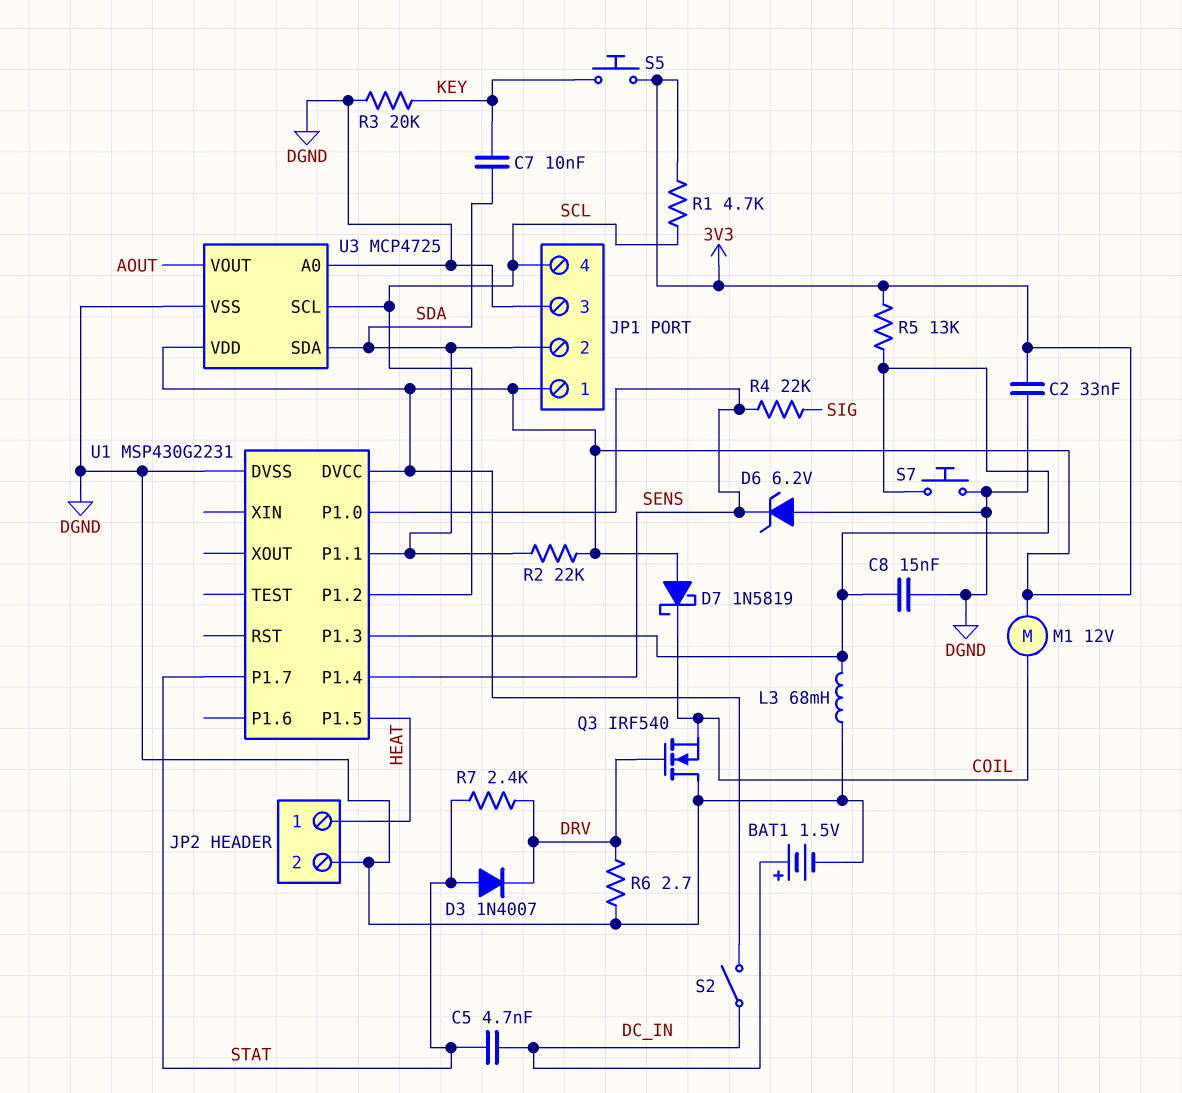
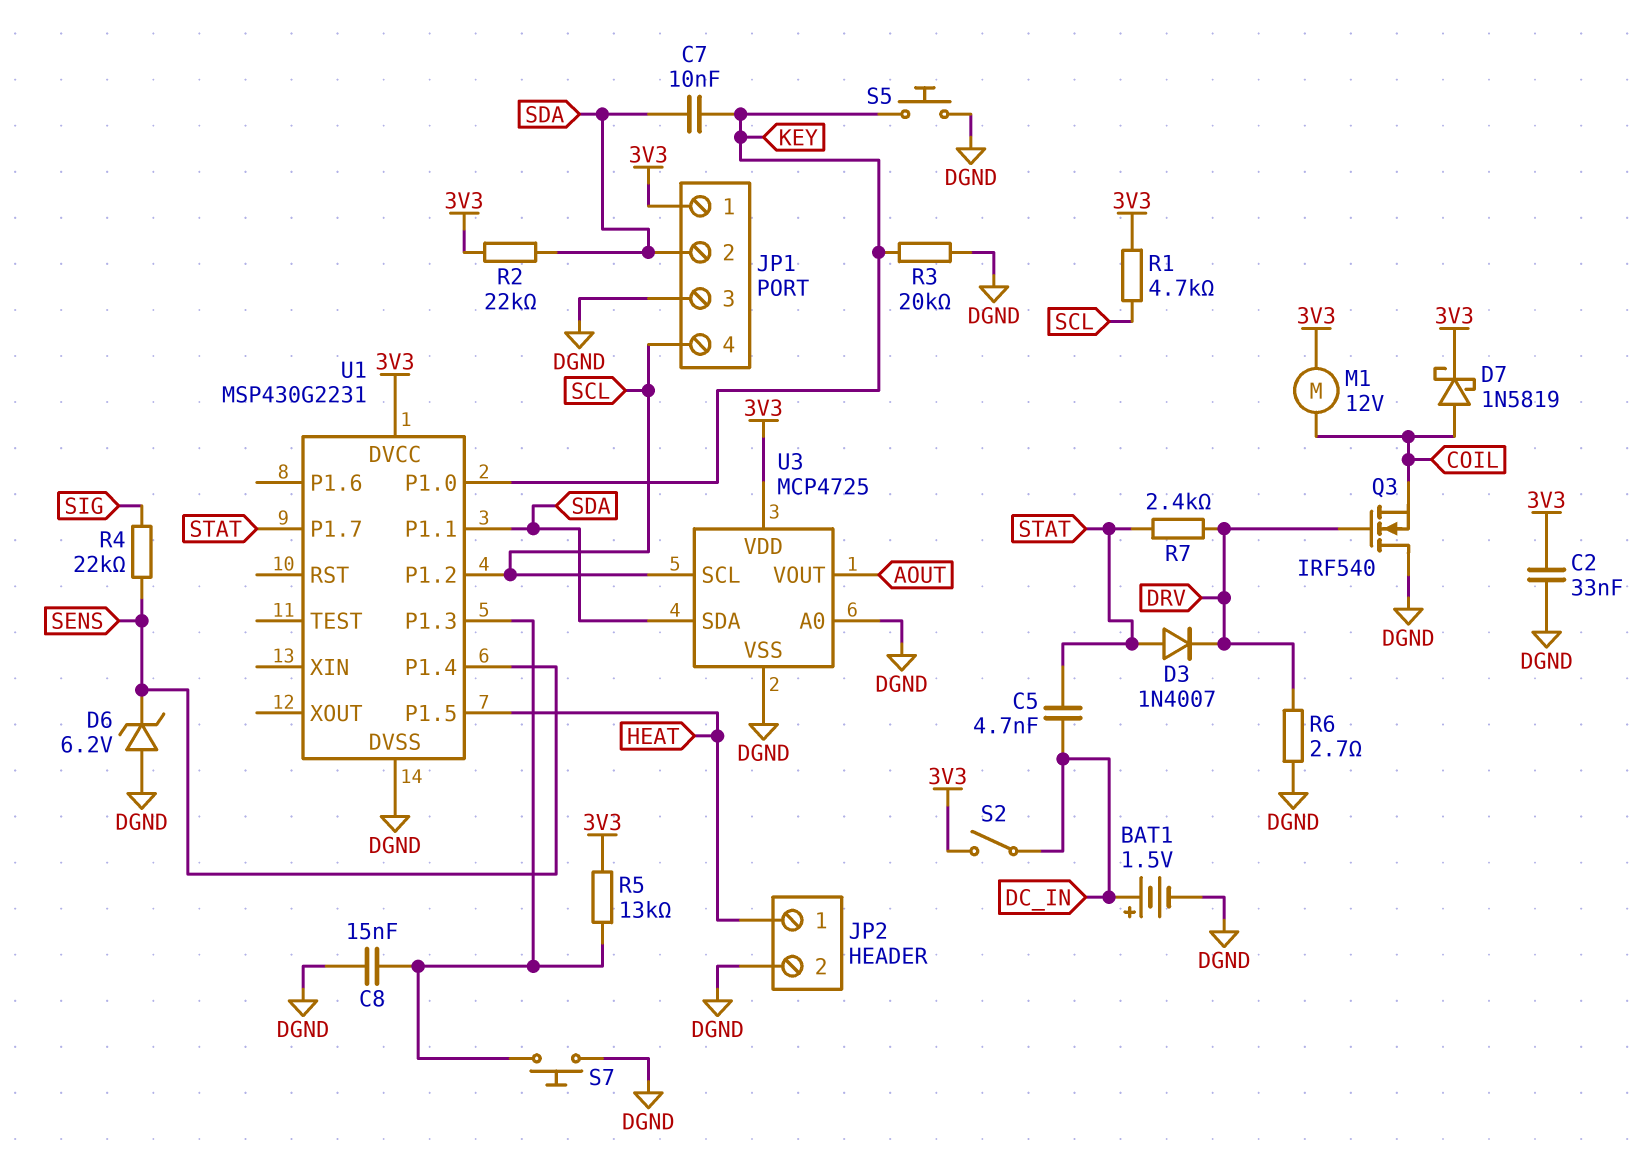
D7: schottky 1N5819 (A 3V3, K COIL) -> schottky 1N5819 (A COIL, K 3V3)
L3: 68mH (DGND, U1/P1.3) -> none
S5: button (3V3, KEY) -> button (DGND, KEY)
U1 pin P1.0: SENS -> KEY

